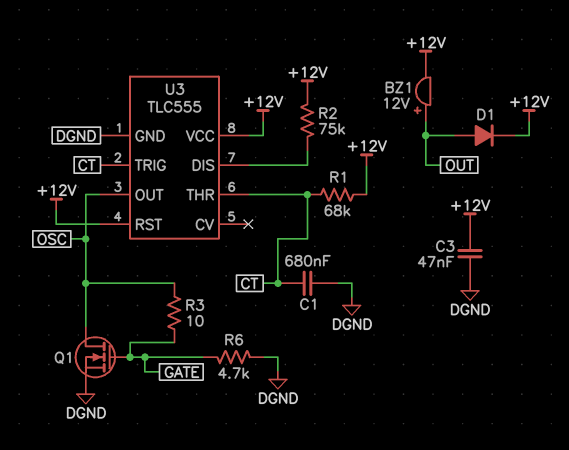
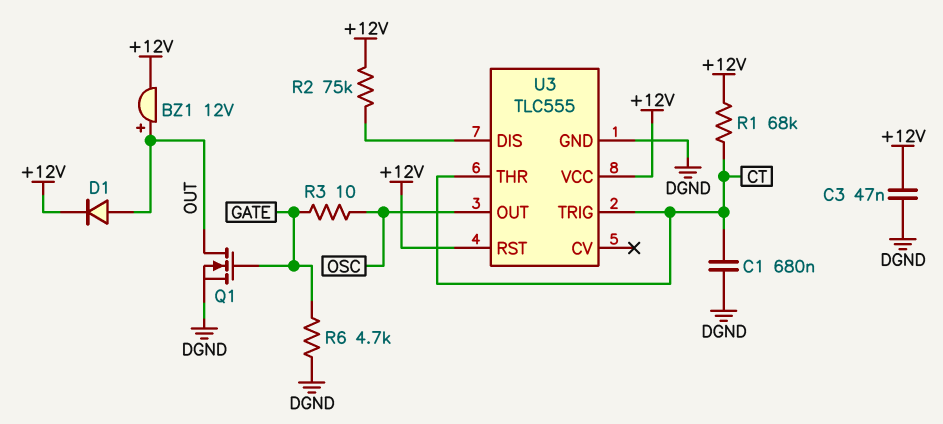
Q1: NMOS (G GATE, D OSC, S DGND) -> NMOS (G GATE, D OUT, S DGND)

